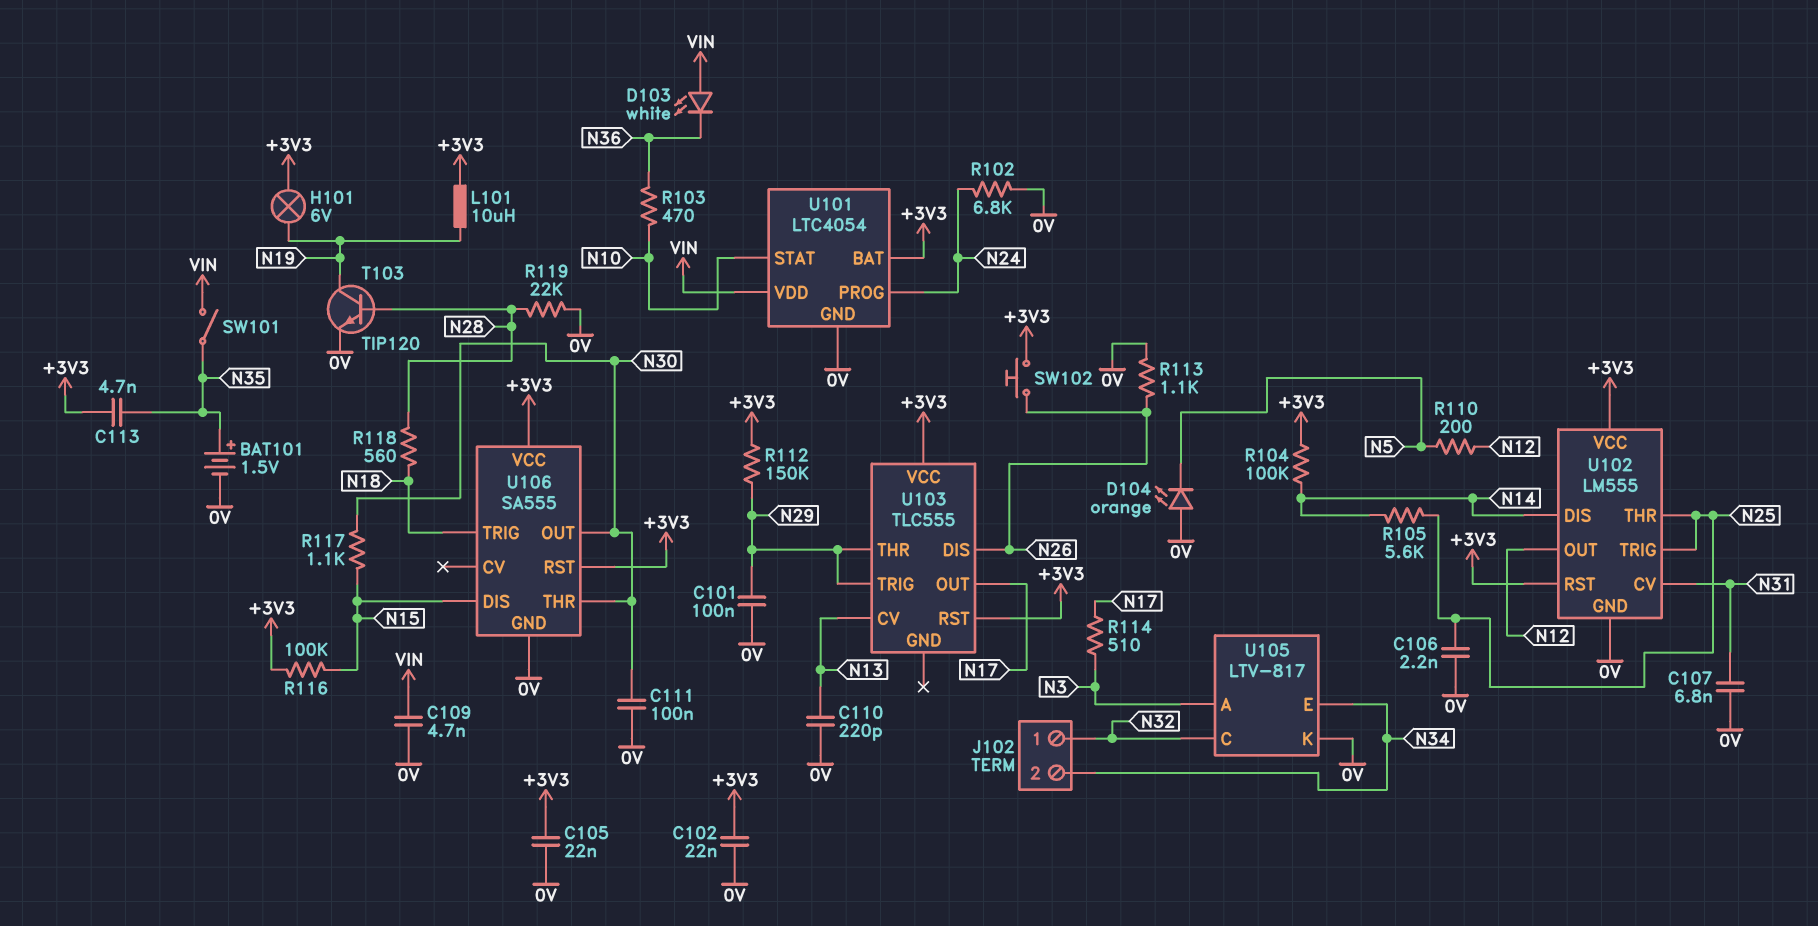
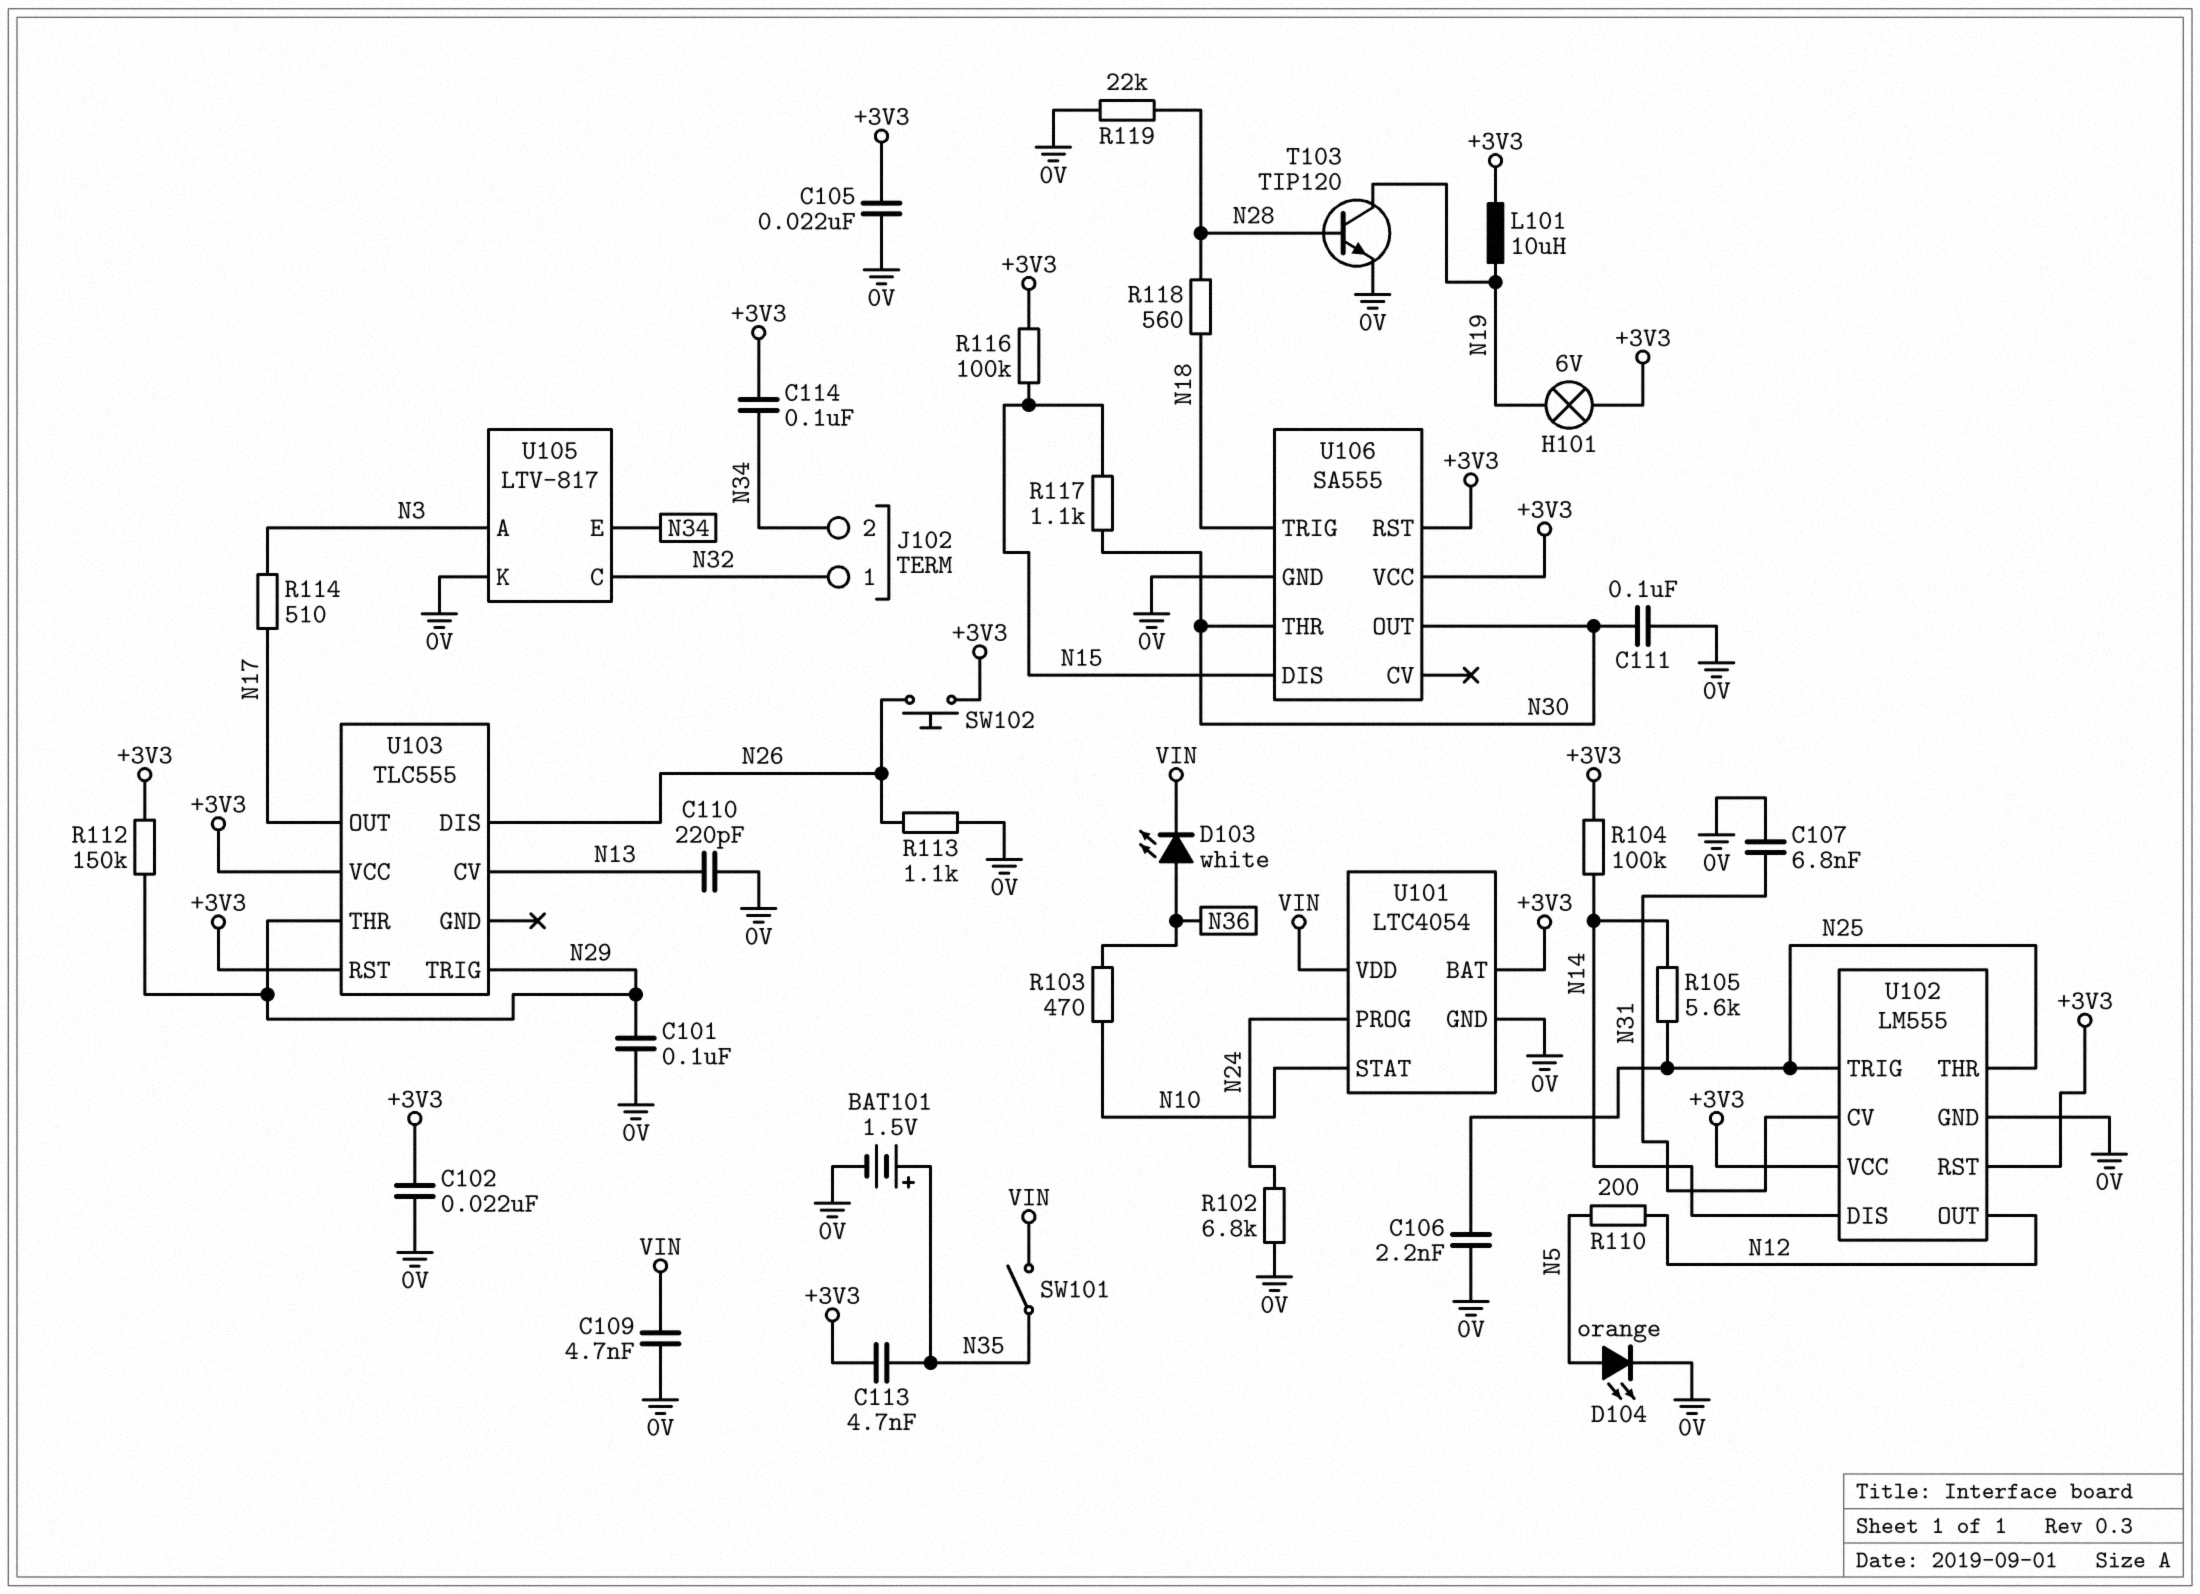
C114: none -> 100nF (+3V3, N34)
D103: LED white (A VIN, K N36) -> LED white (A N36, K VIN)
D104: LED orange (A 0V, K N5) -> LED orange (A N5, K 0V)

